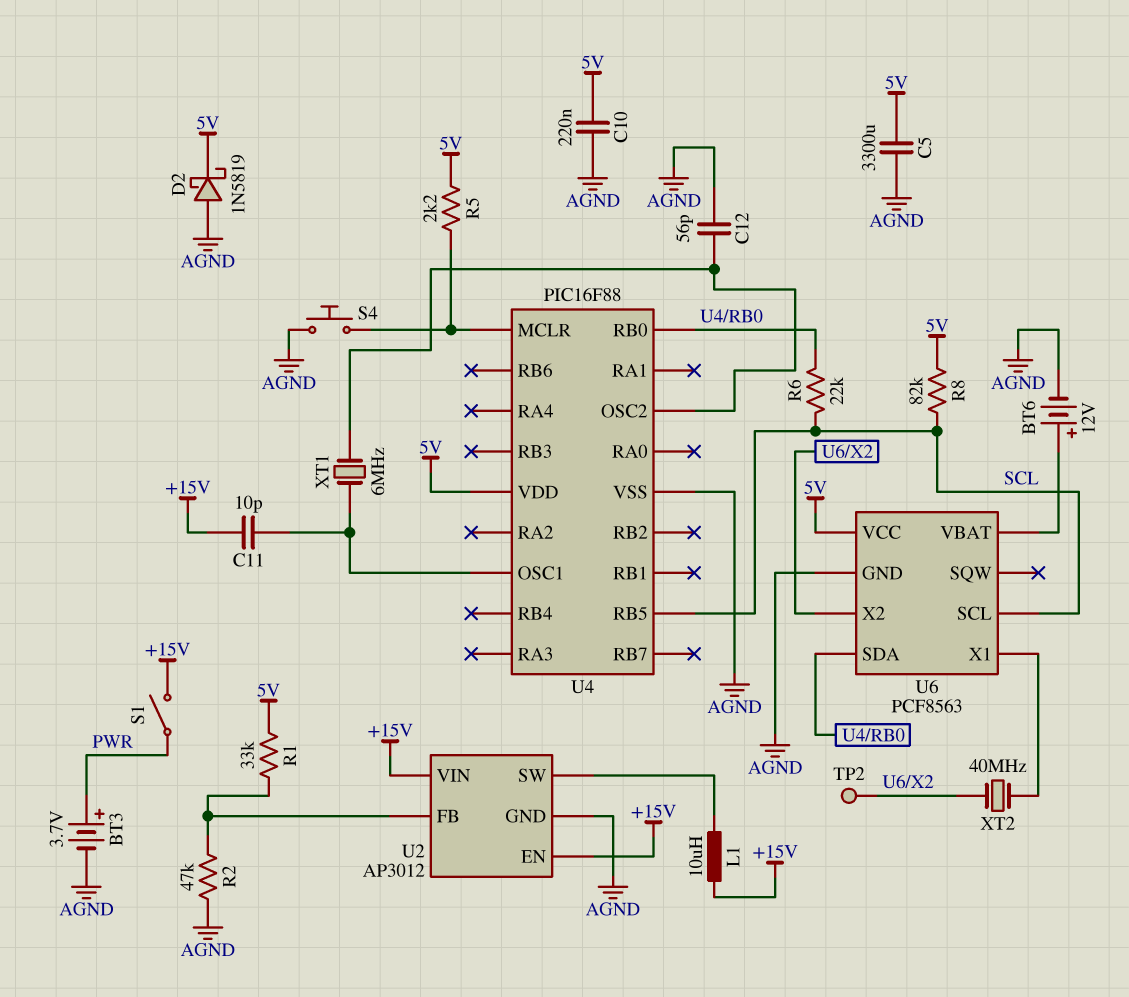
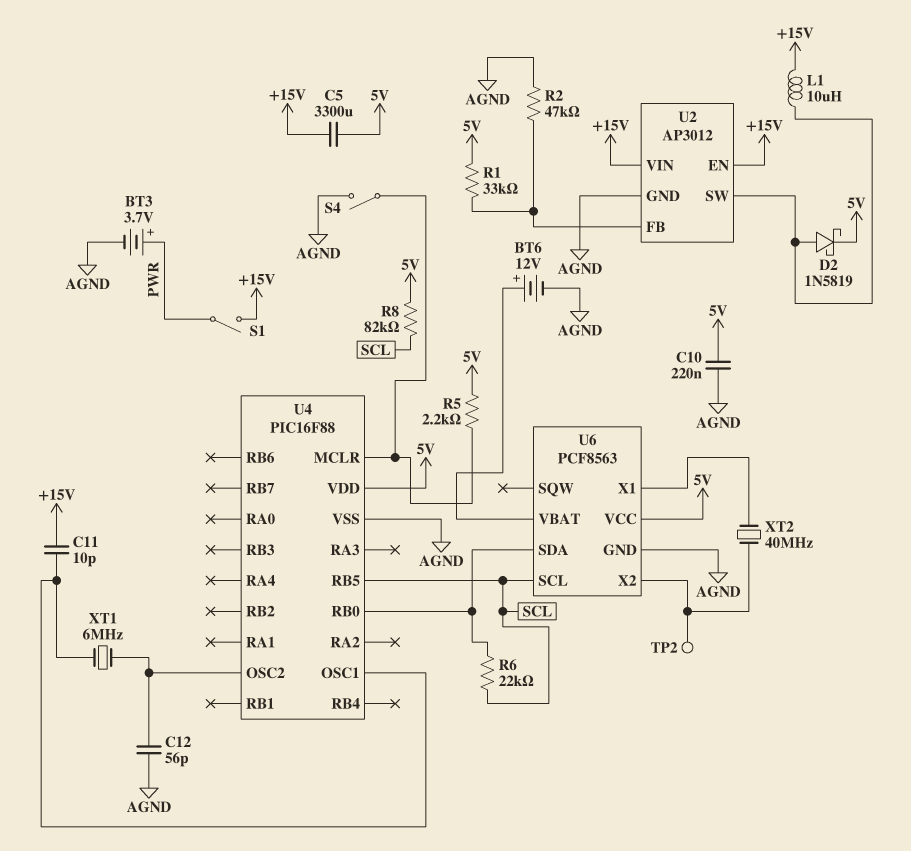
C5: 3300uF (5V, AGND) -> 3300uF (+15V, 5V)
D2: schottky 1N5819 (A AGND, K 5V) -> schottky 1N5819 (A U2/SW, K 5V)
S4: button (AGND, U4/MCLR) -> switch (AGND, U4/MCLR)

